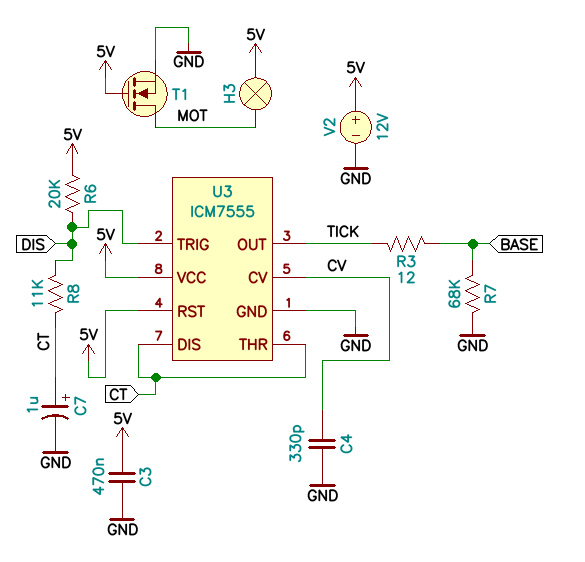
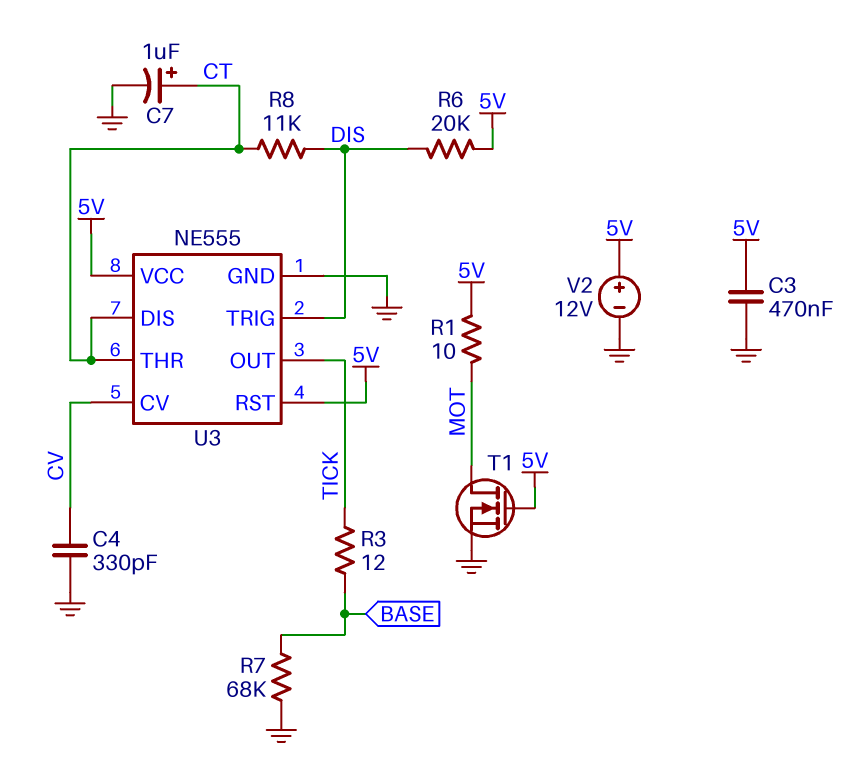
H3: lamp (5V, MOT) -> none
R1: none -> 10 (5V, MOT)
U3: ICM7555 -> NE555

